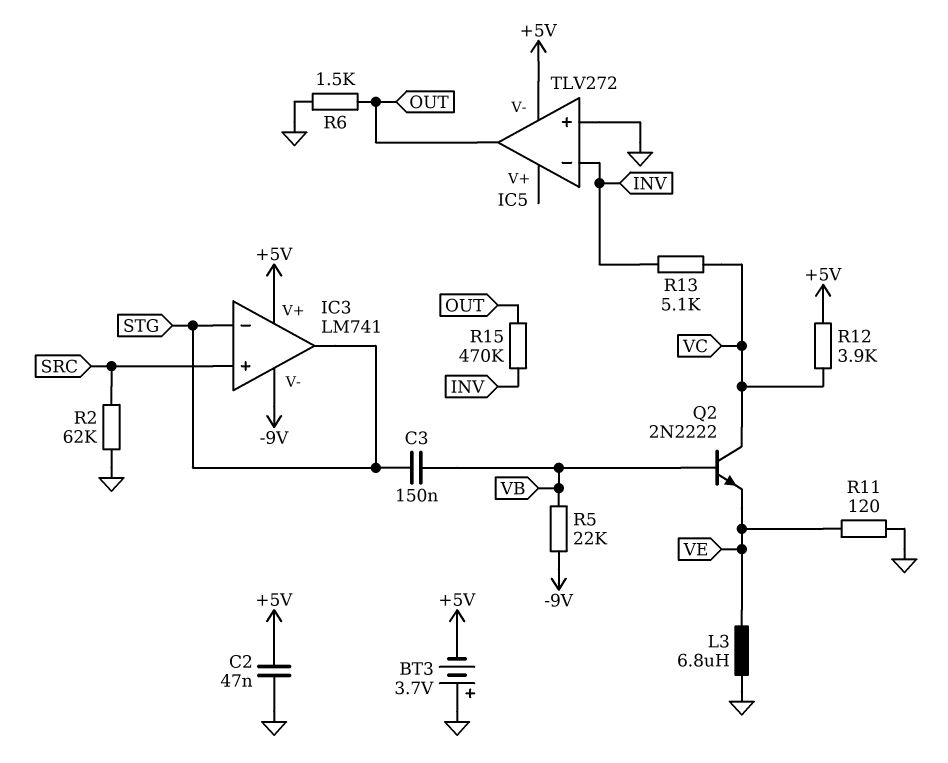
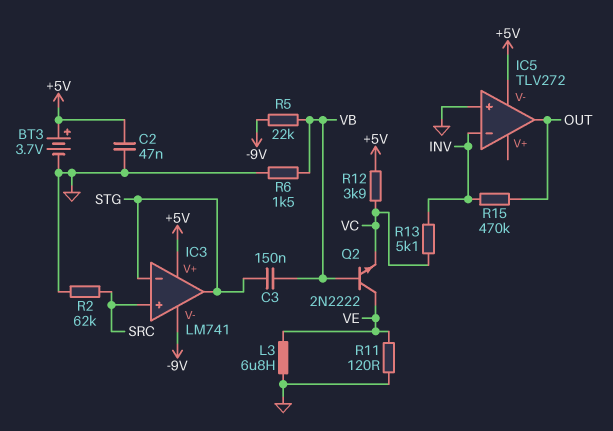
BT3: 3.7V (plus GND, minus +5V) -> 3.7V (plus +5V, minus GND)
Q2: NPN 2N2222 (B VB, C VC, E VE) -> NPN 2N2222 (B VB, C VE, E VC)
R6: 1.5k (GND, OUT) -> 1.5k (GND, VB)

